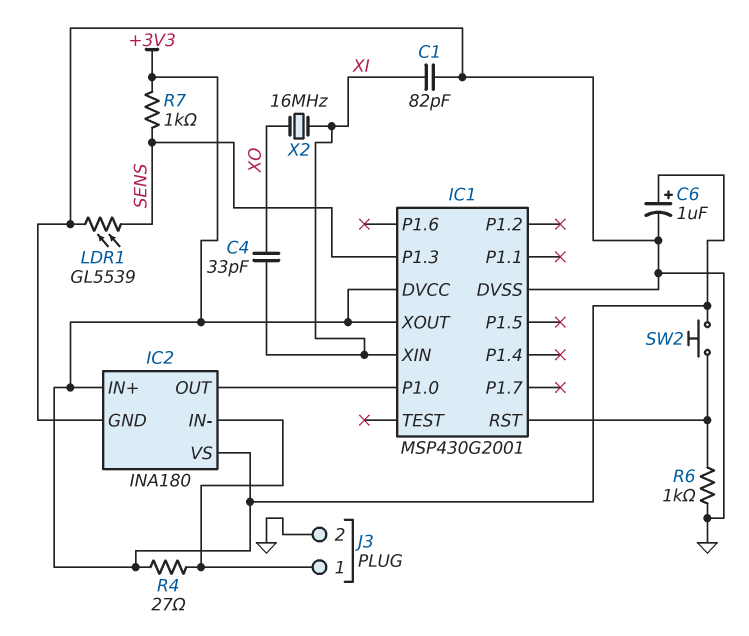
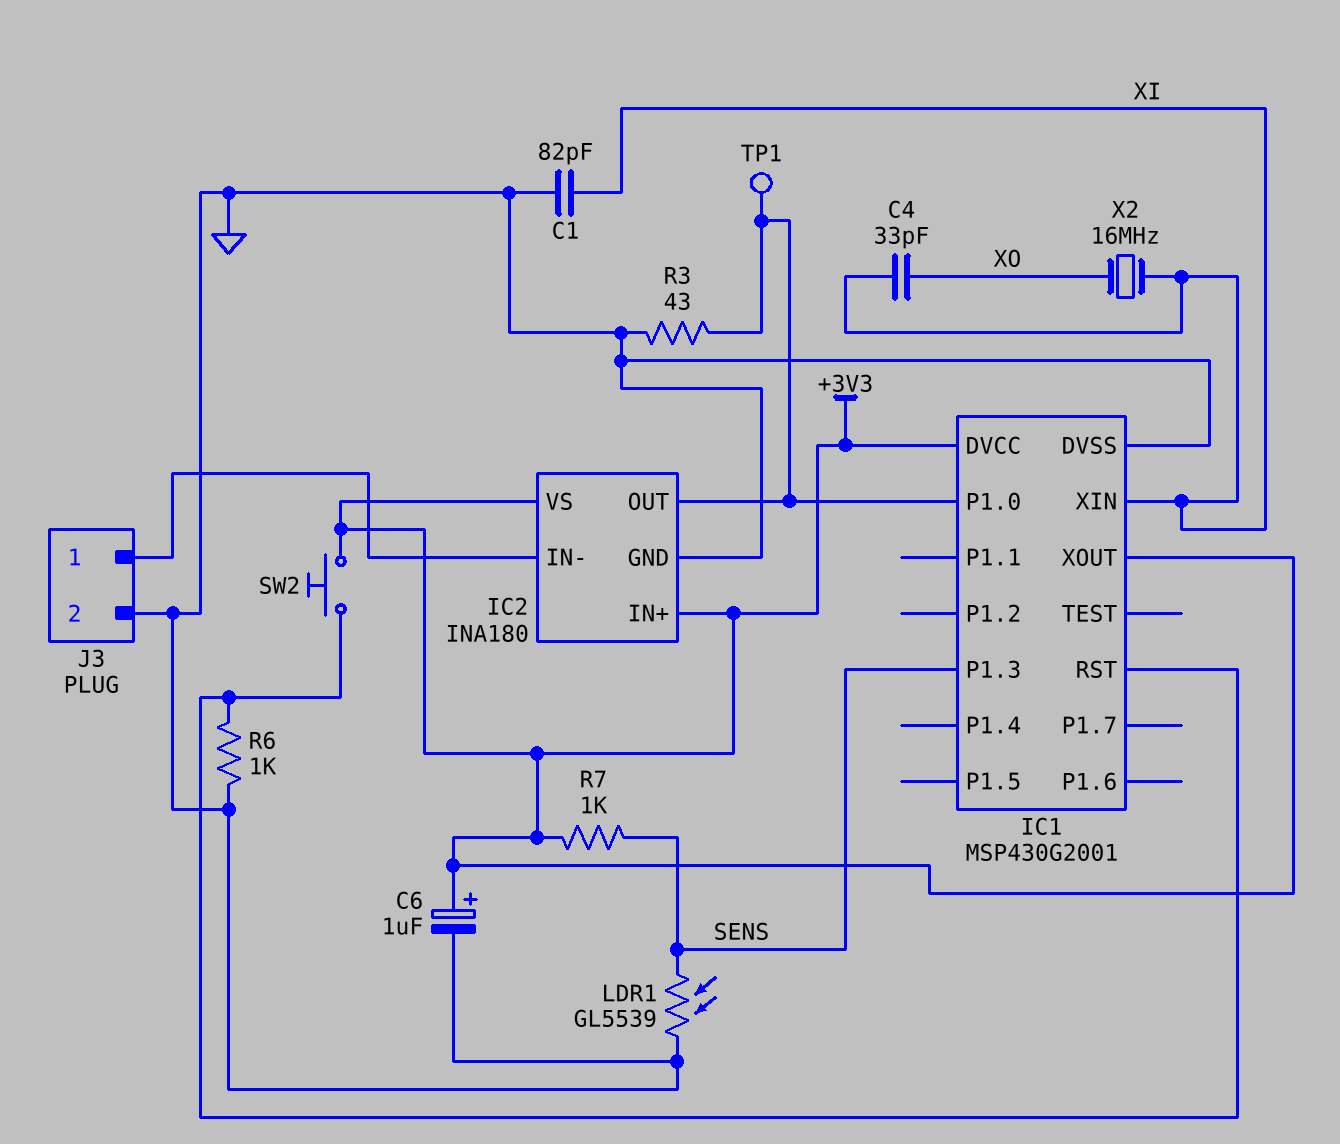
R3: none -> 43 (GND, IC1/P1.0)
R4: 27 (+3V3, IC2/IN-) -> none
TP1: none -> test point (IC1/P1.0)

